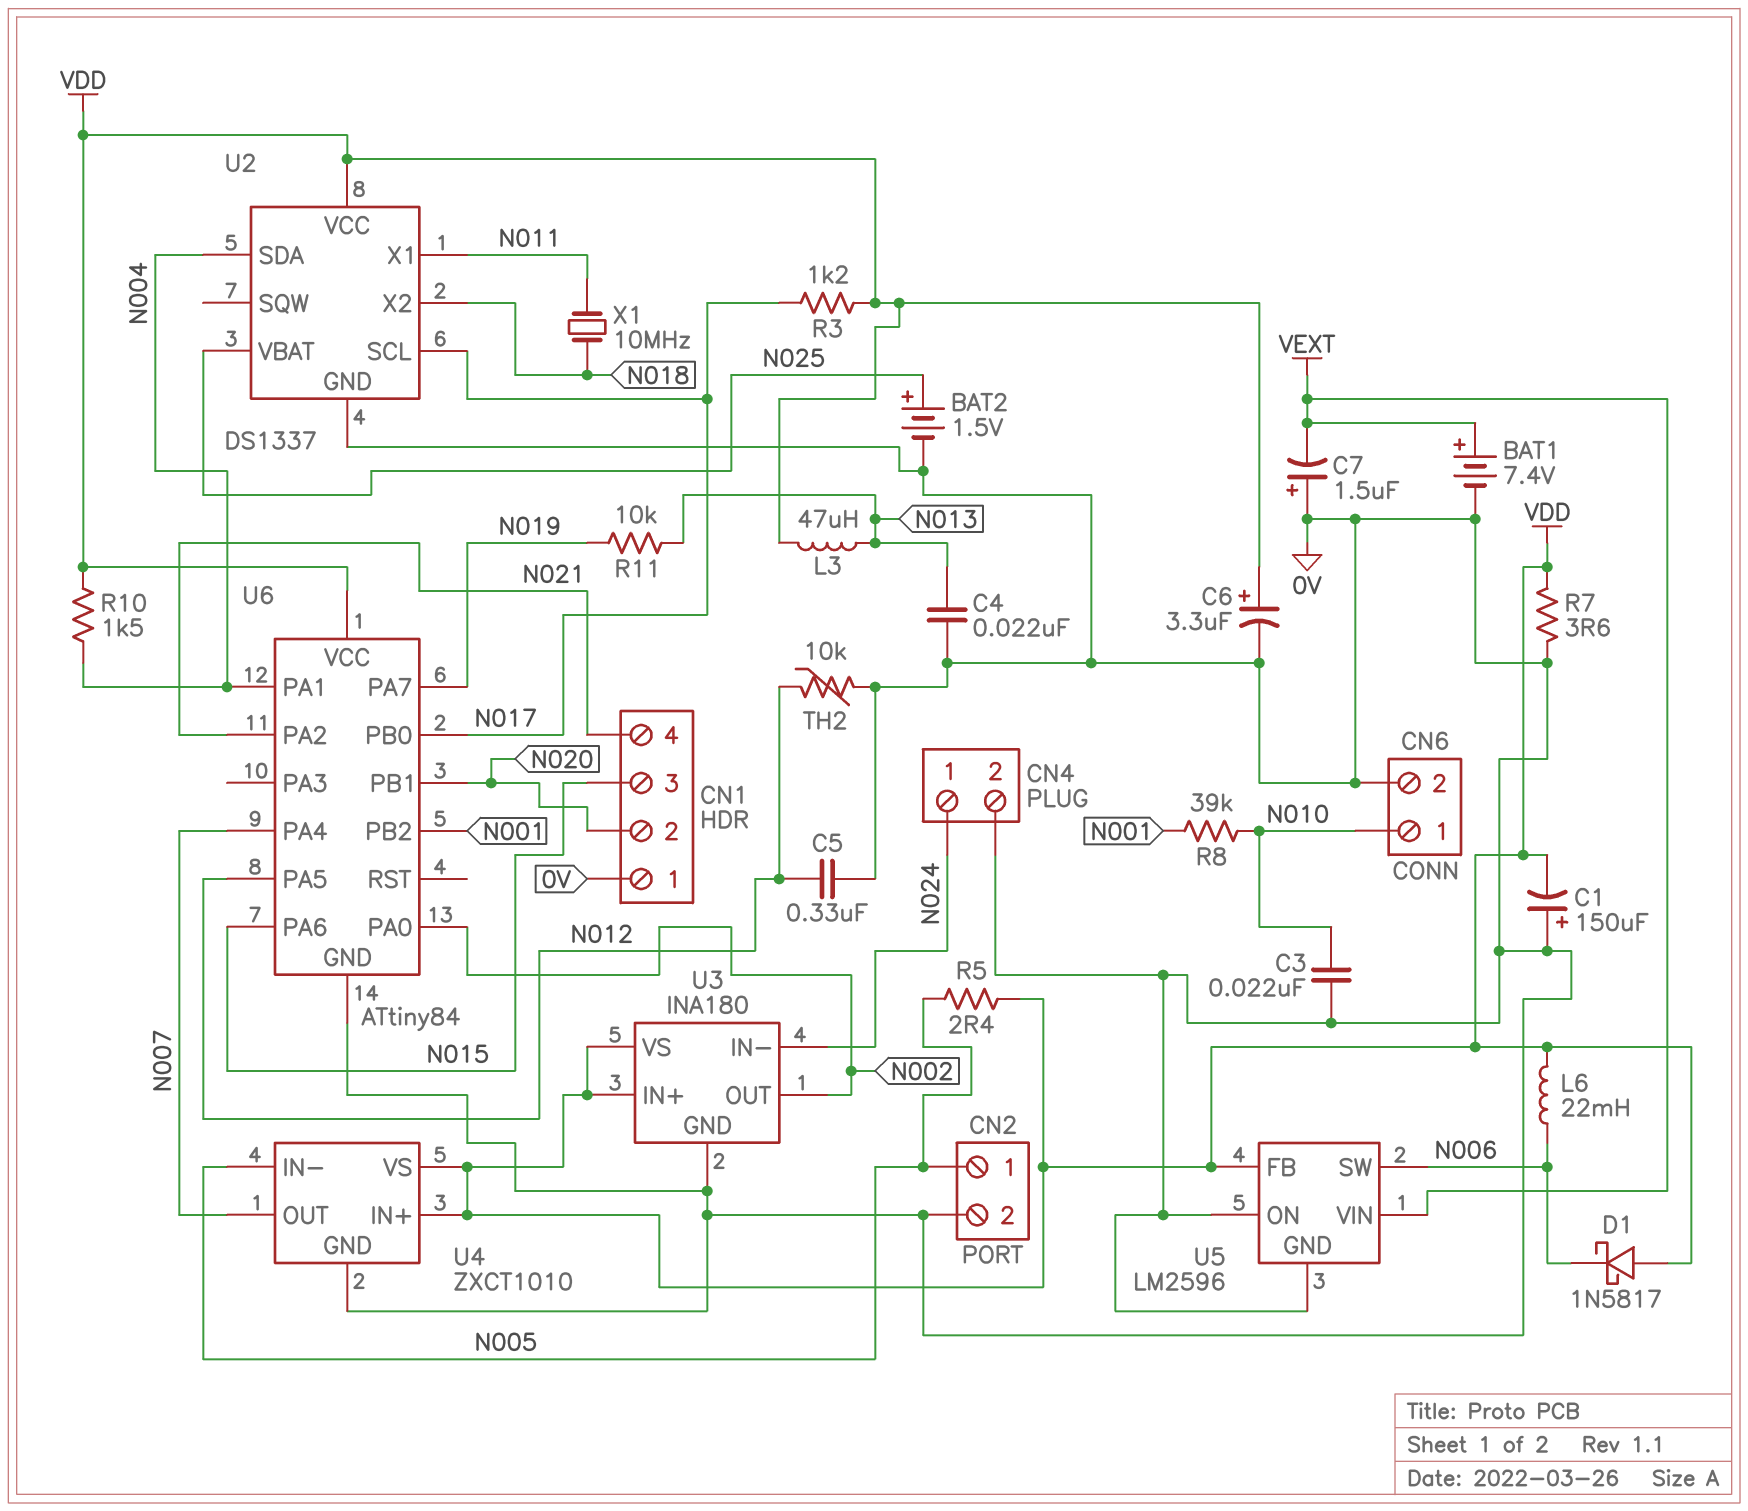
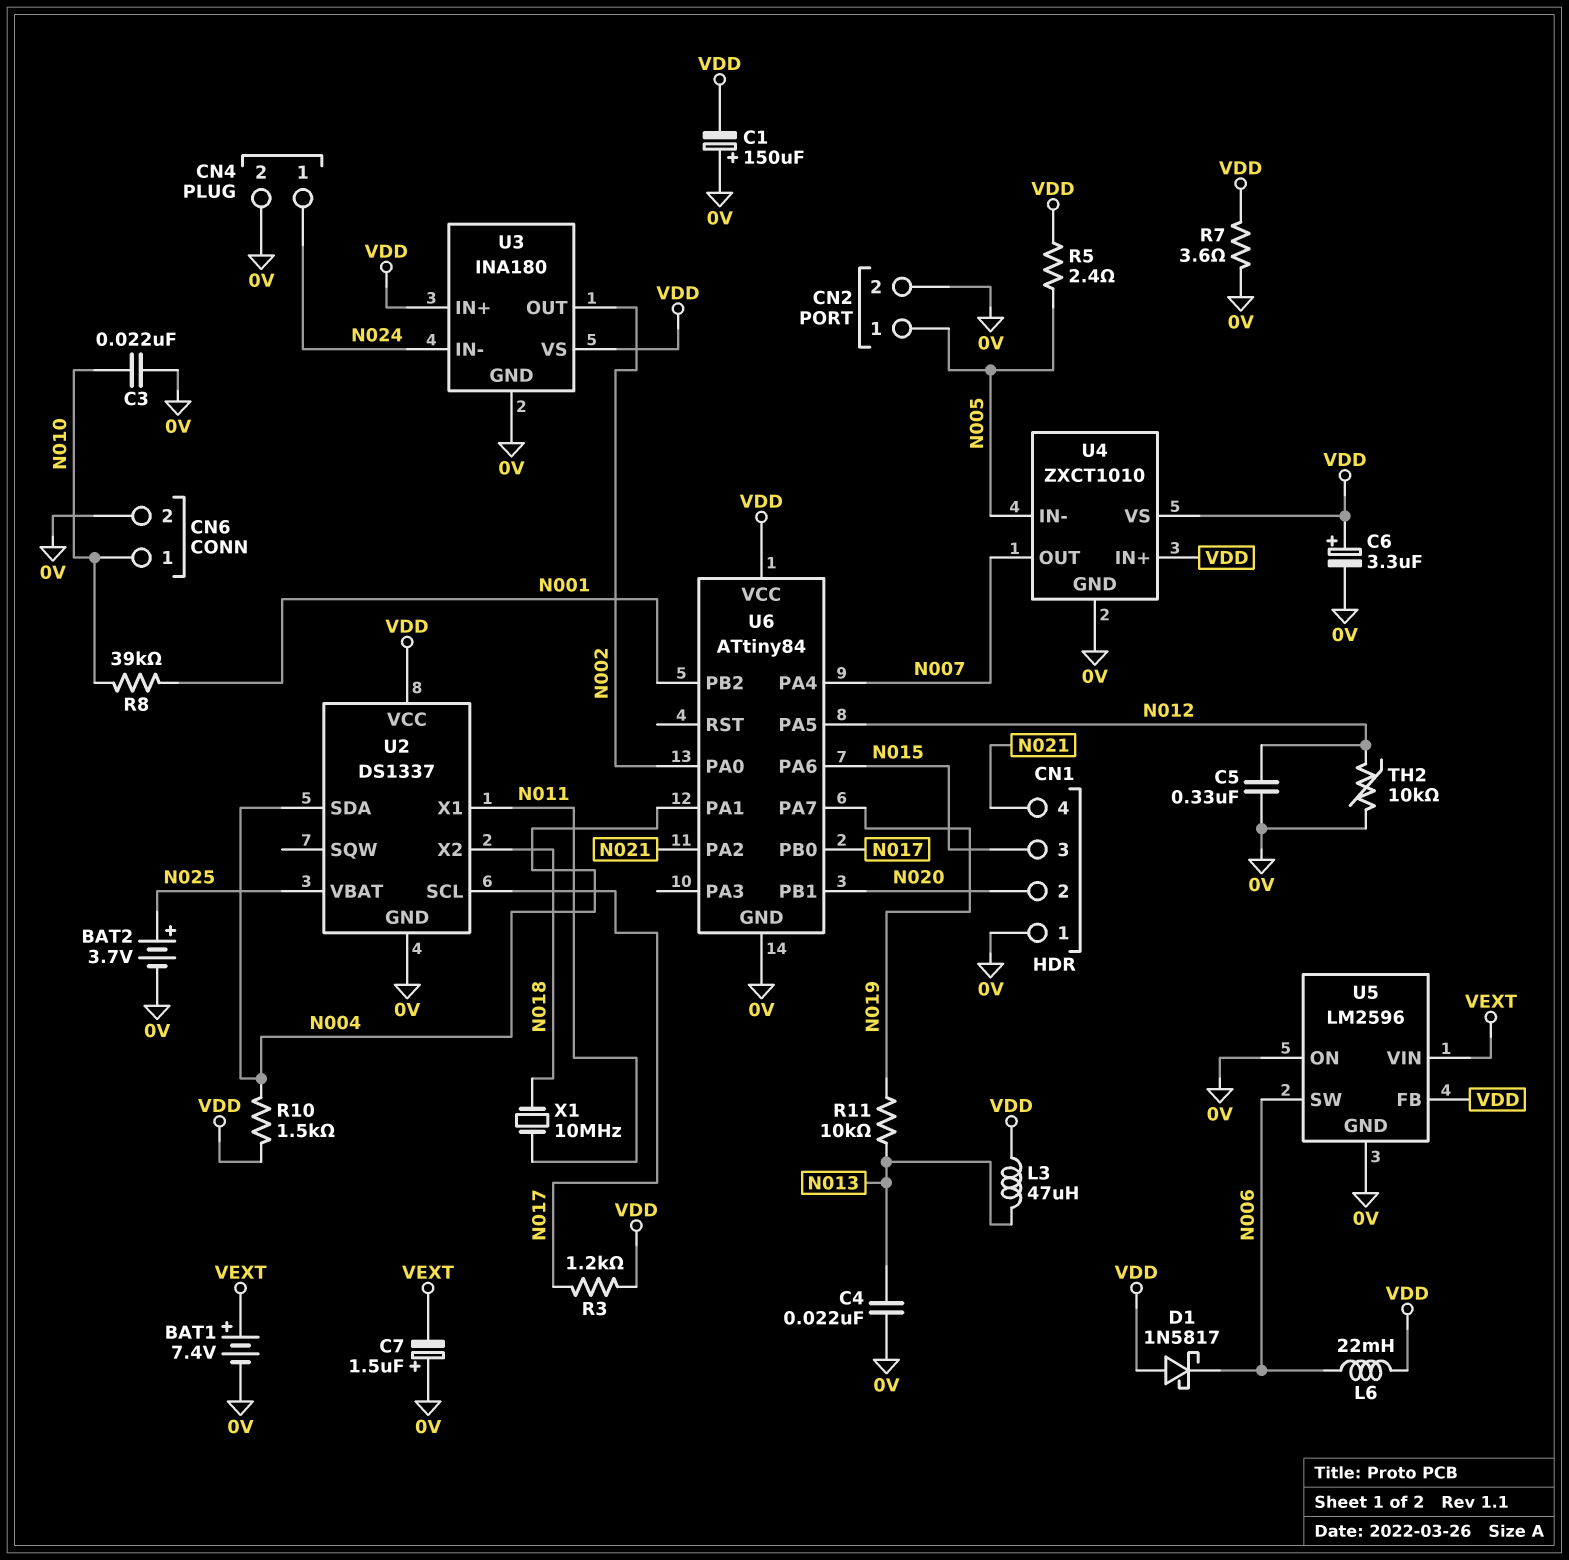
BAT2: 1.5V (plus N025, minus 0V) -> 3.7V (plus N025, minus 0V)

